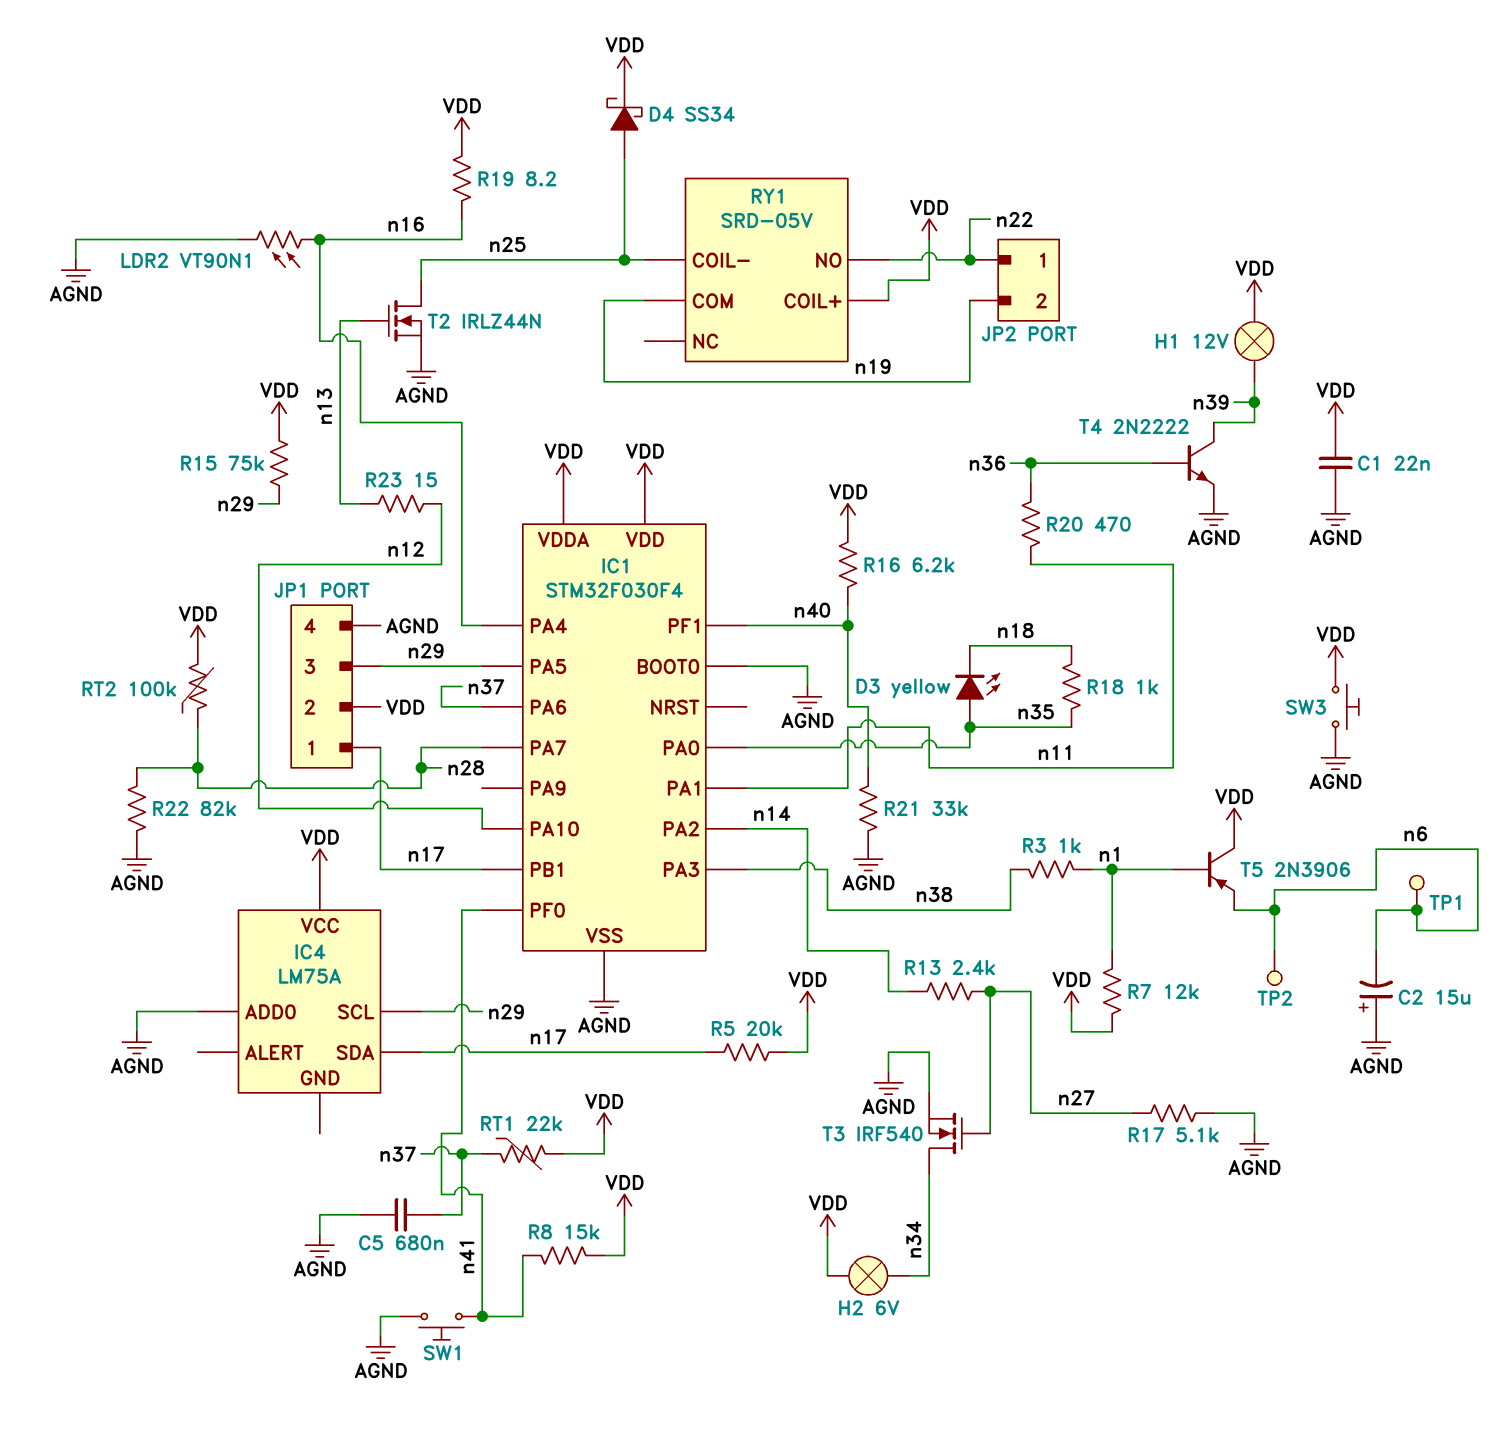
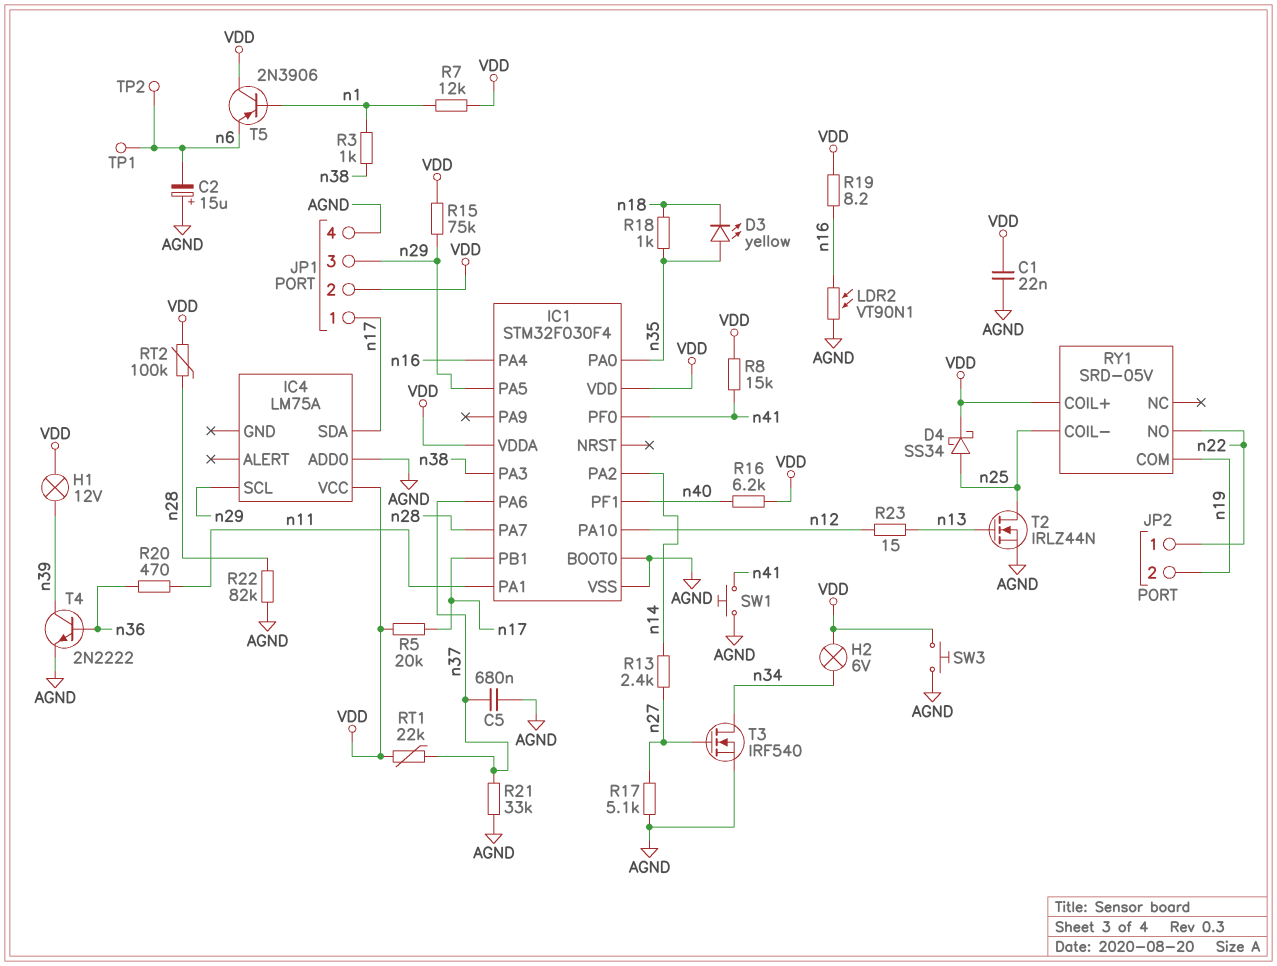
R21: 33k (AGND, n40) -> 33k (AGND, n37)

